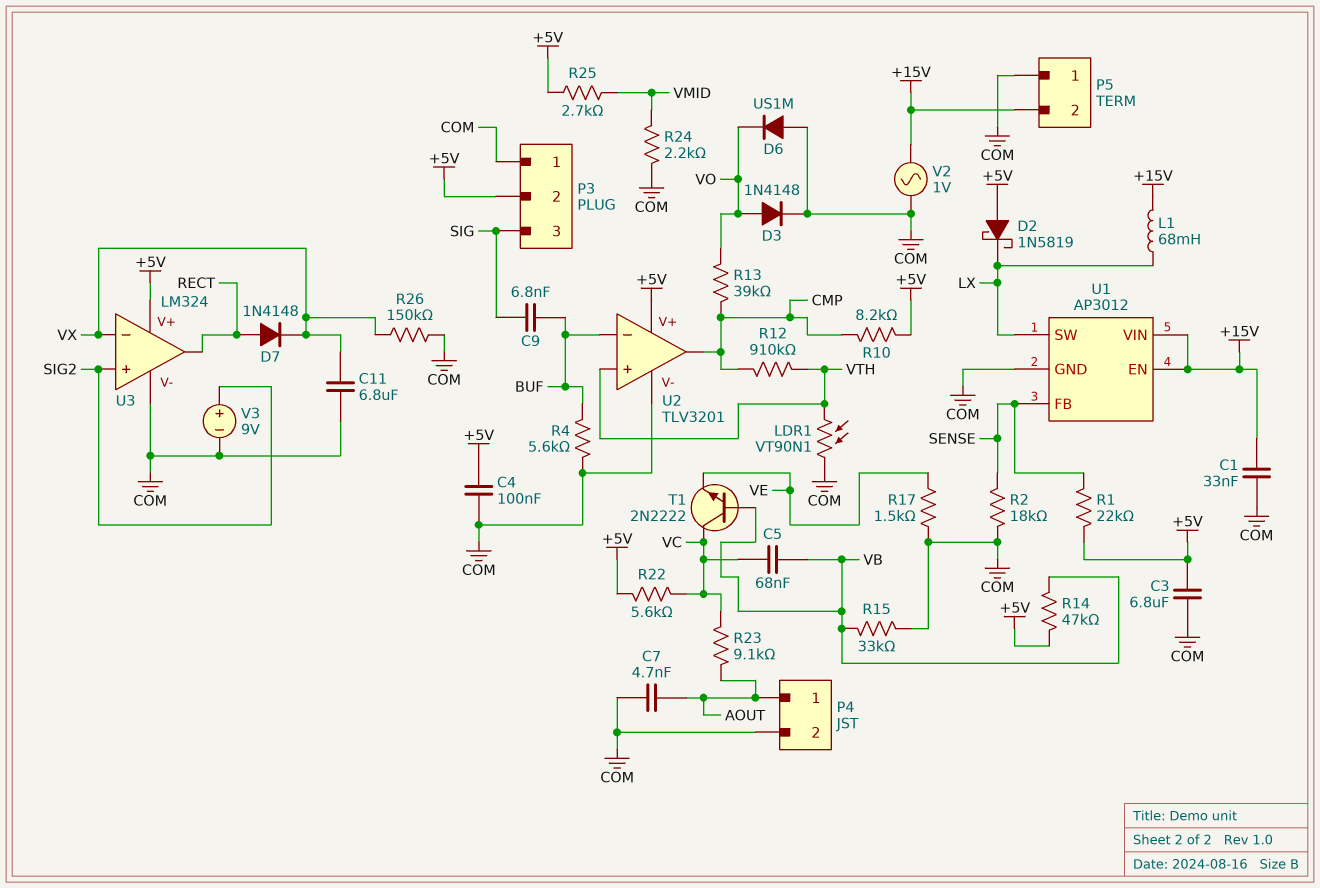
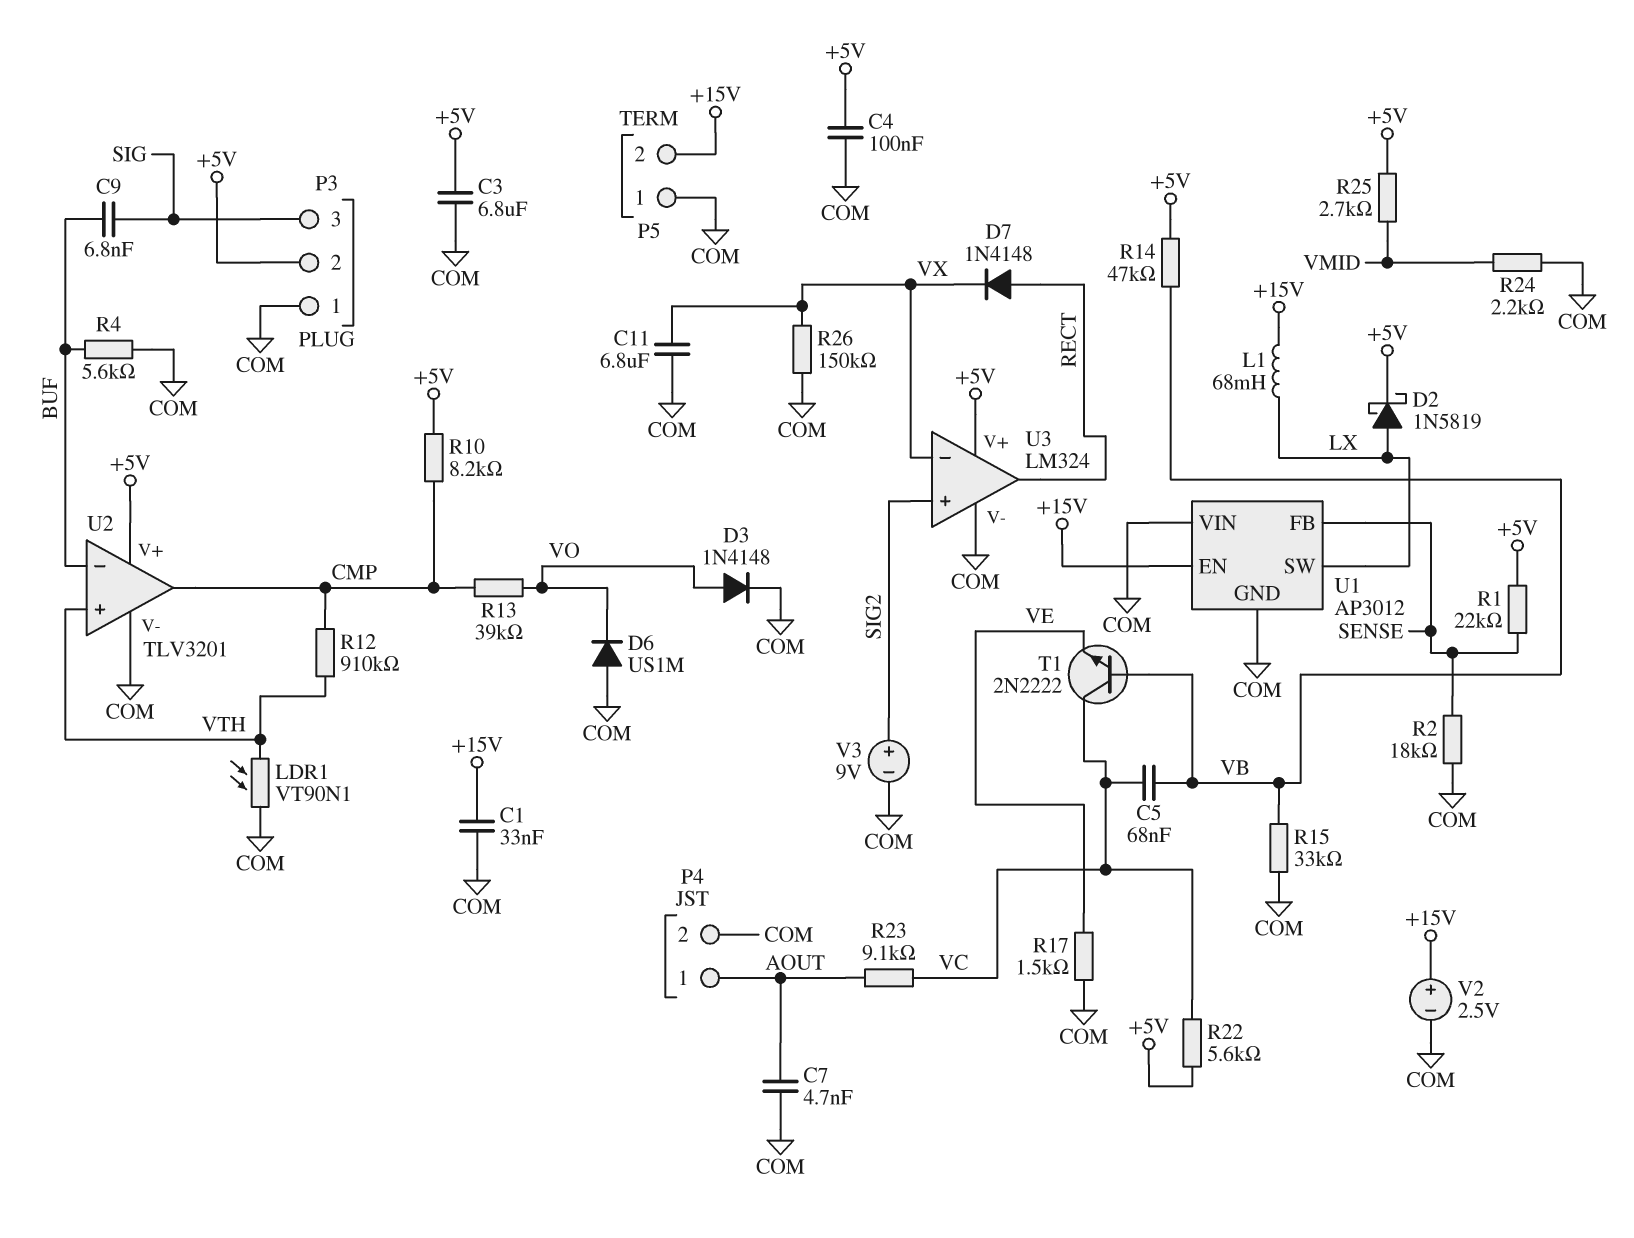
D2: schottky 1N5819 (A +5V, K LX) -> schottky 1N5819 (A LX, K +5V)
U1 pin VIN: +15V -> COM
V2: AC 1V (+15V, COM) -> 2.5V (plus +15V, minus COM)

